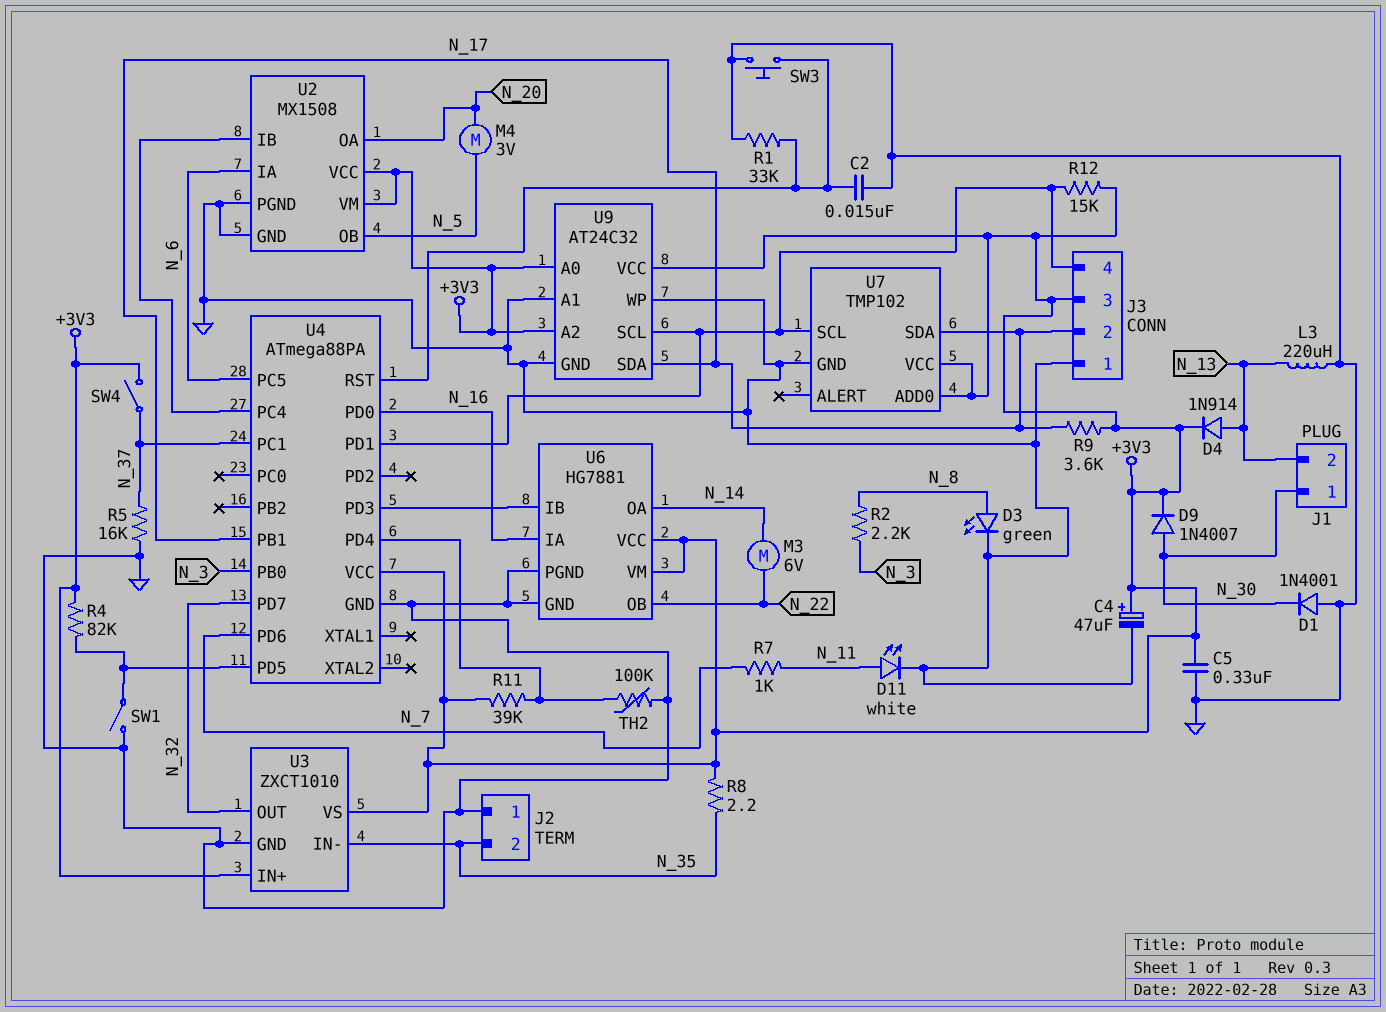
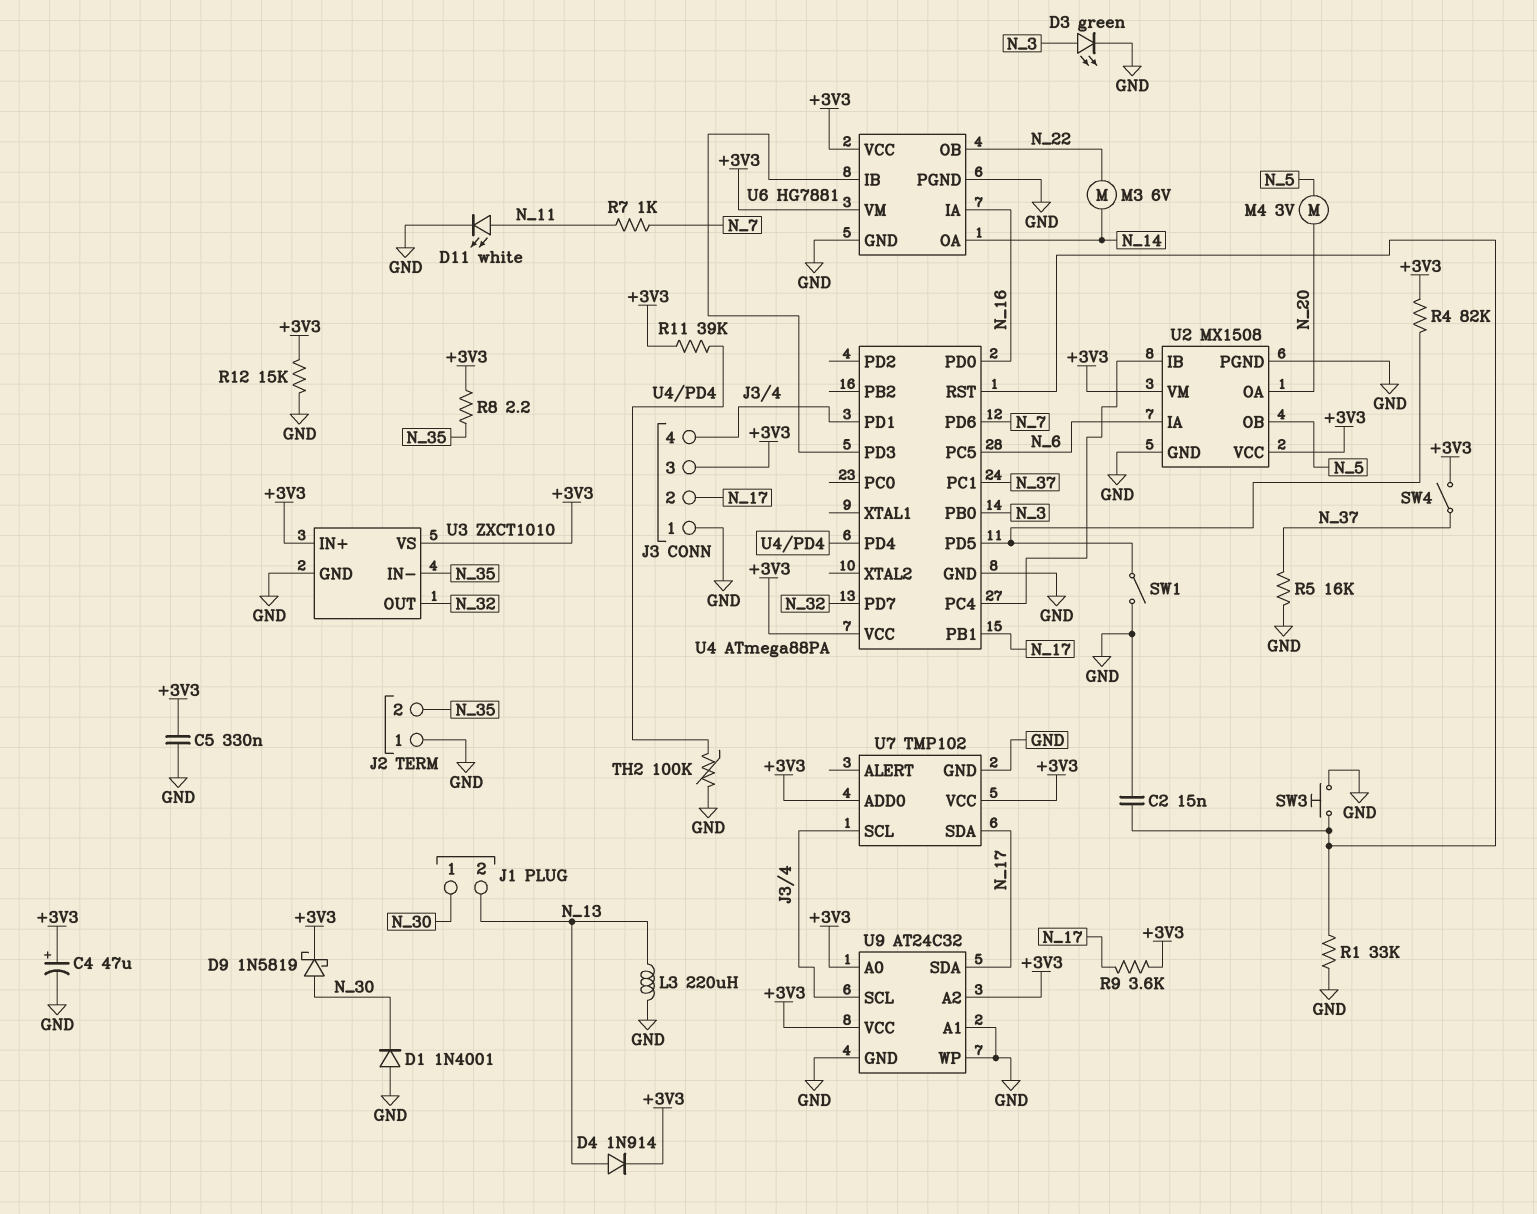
D3: LED green (A N_8, K GND) -> LED green (A N_3, K GND)
D9: diode 1N4007 (A N_30, K +3V3) -> schottky 1N5819 (A N_30, K +3V3)
R2: 2.2k (N_3, N_8) -> none
R12: 15k (+3V3, J3/4) -> 15k (+3V3, GND)

